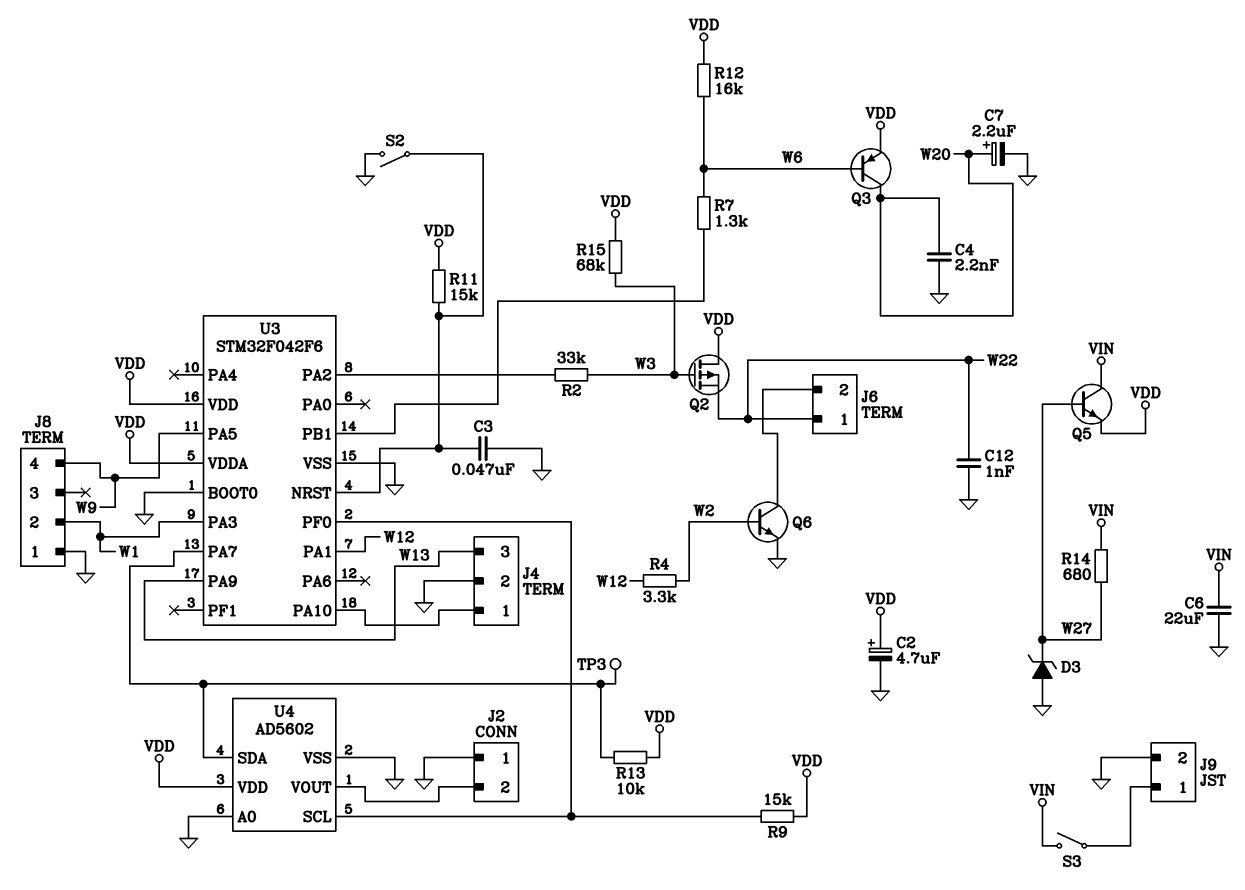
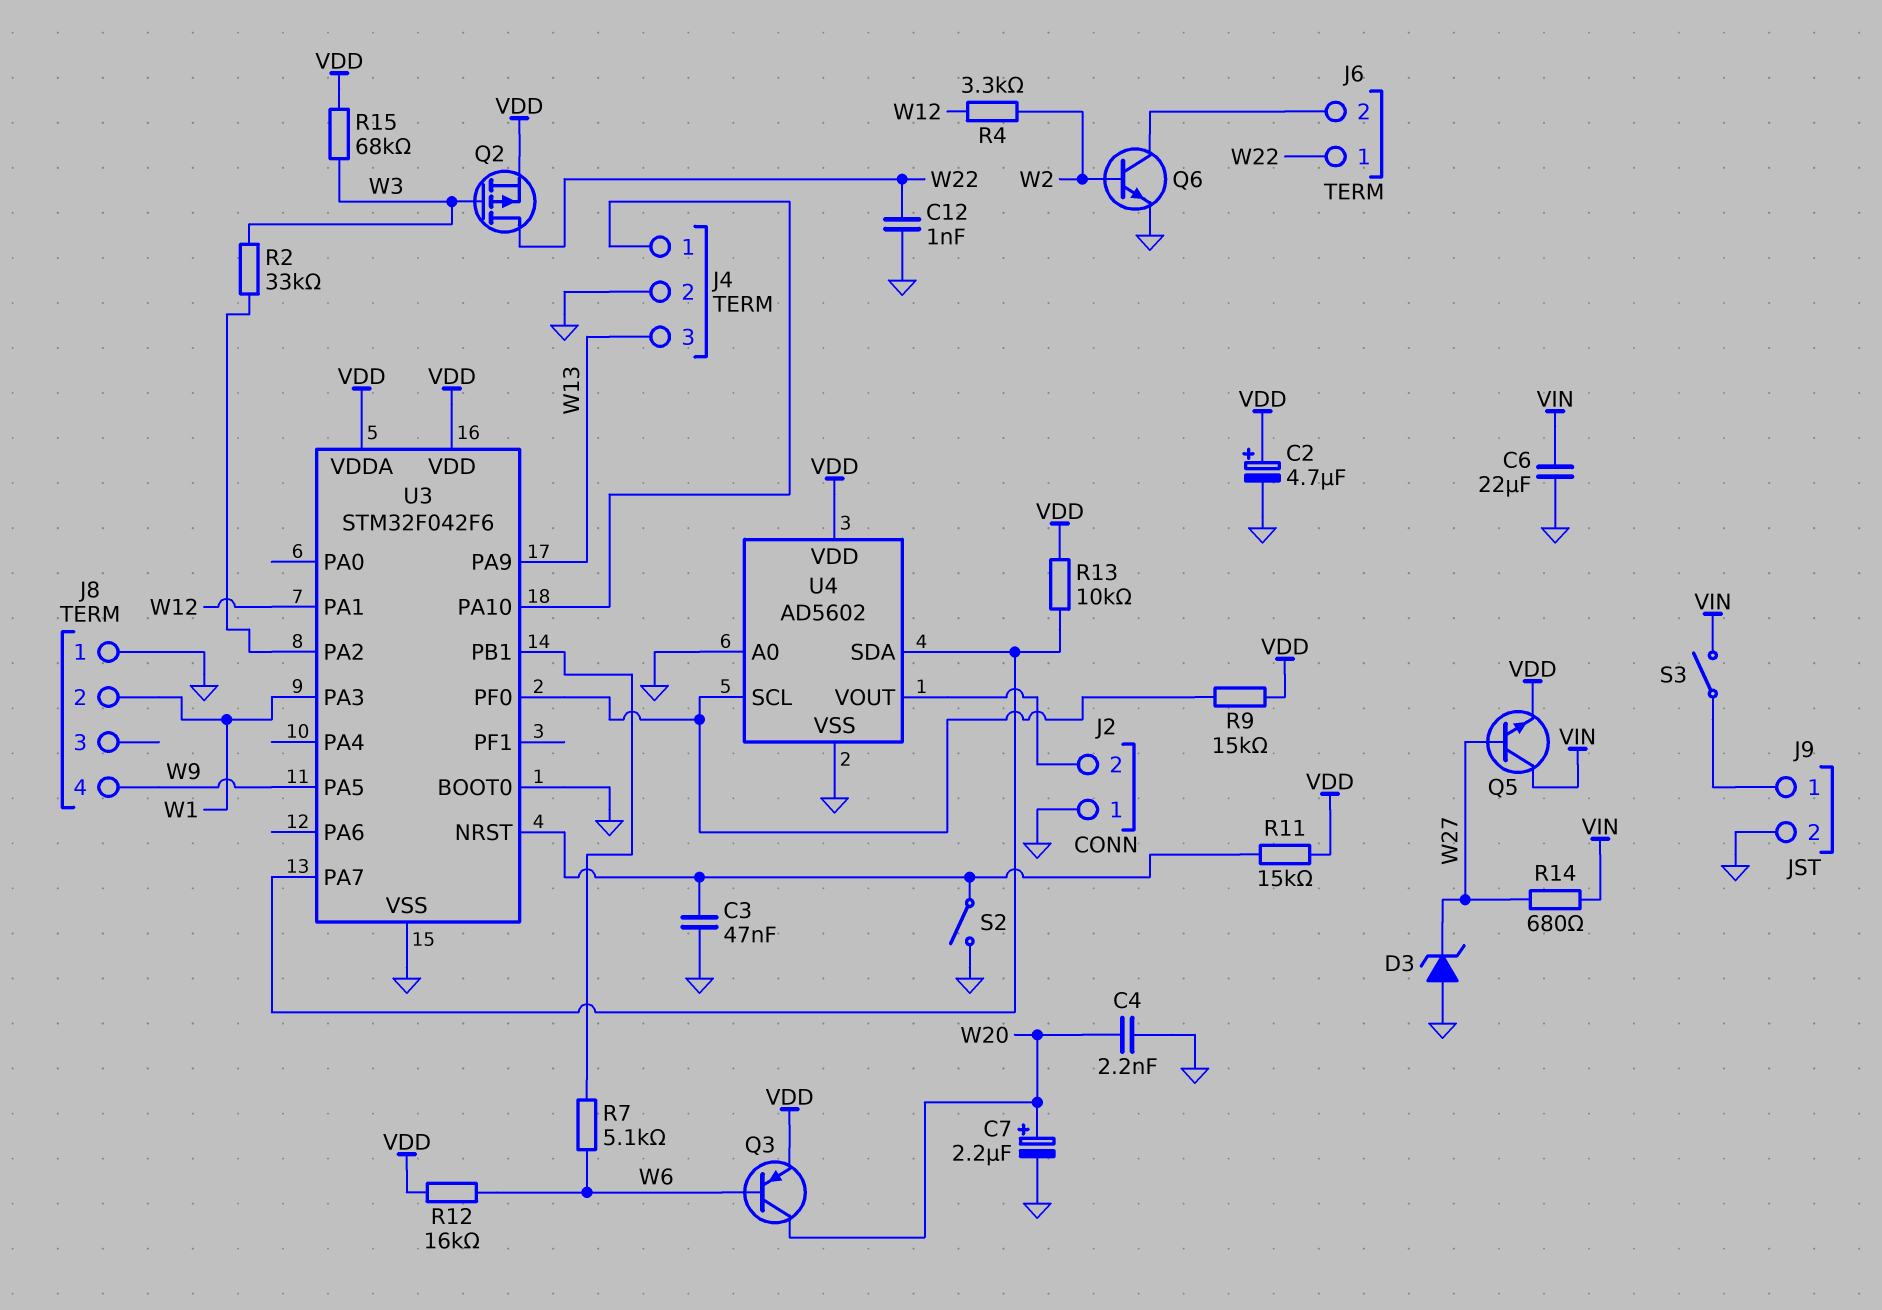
Q2: PMOS (G W3, D VDD, S W22) -> PMOS (G W3, D W22, S VDD)
R7: 1.3k (U3/PB1, W6) -> 5.1k (U3/PB1, W6)
TP3: test point (U3/PA7) -> none

